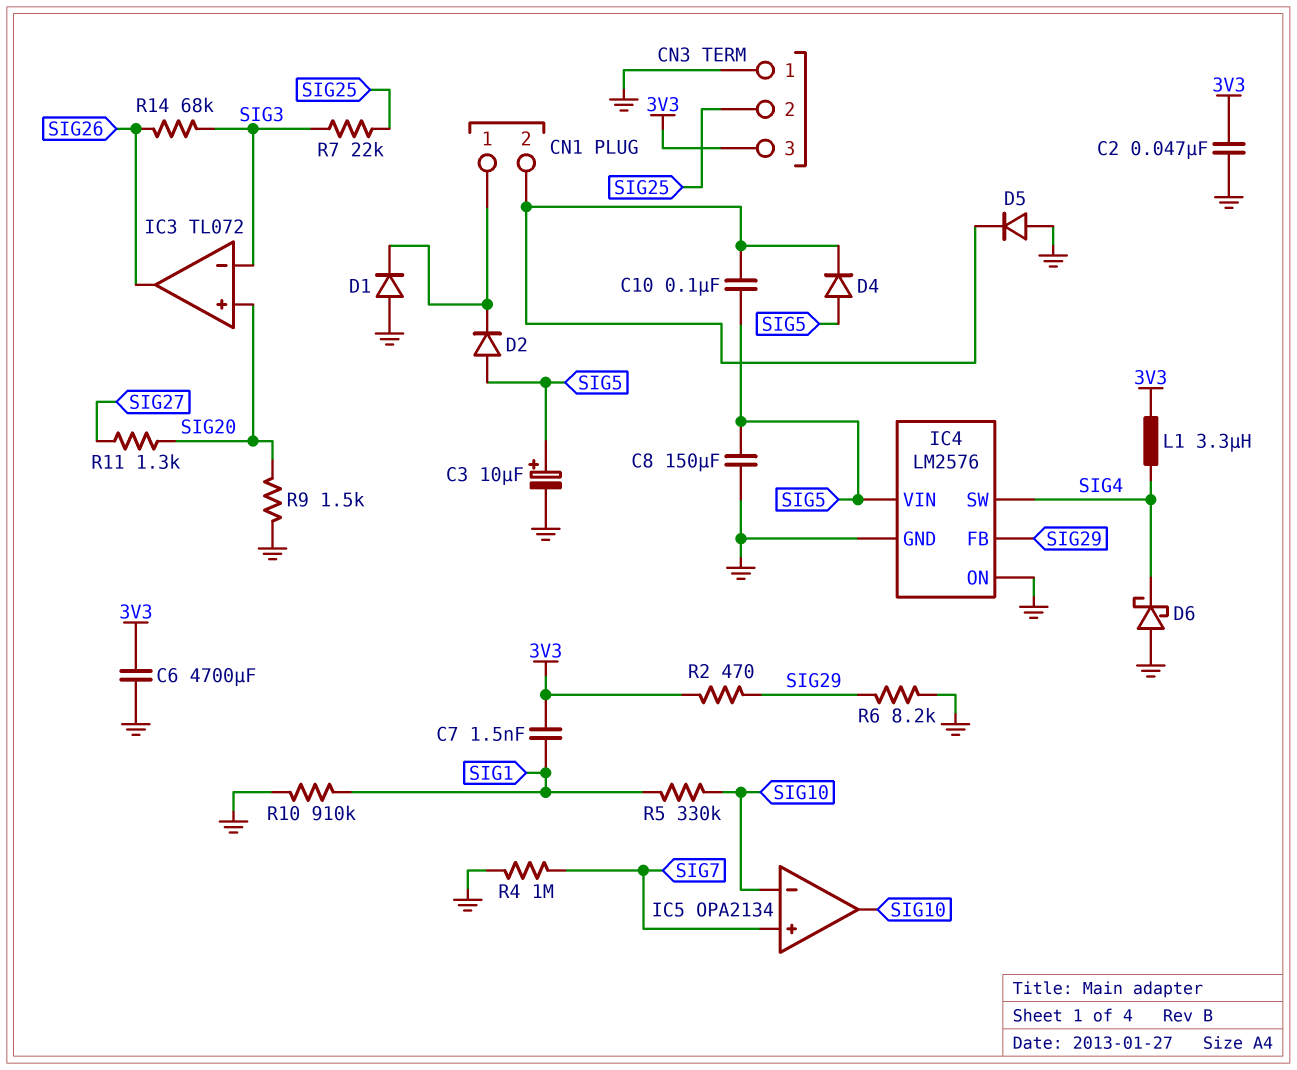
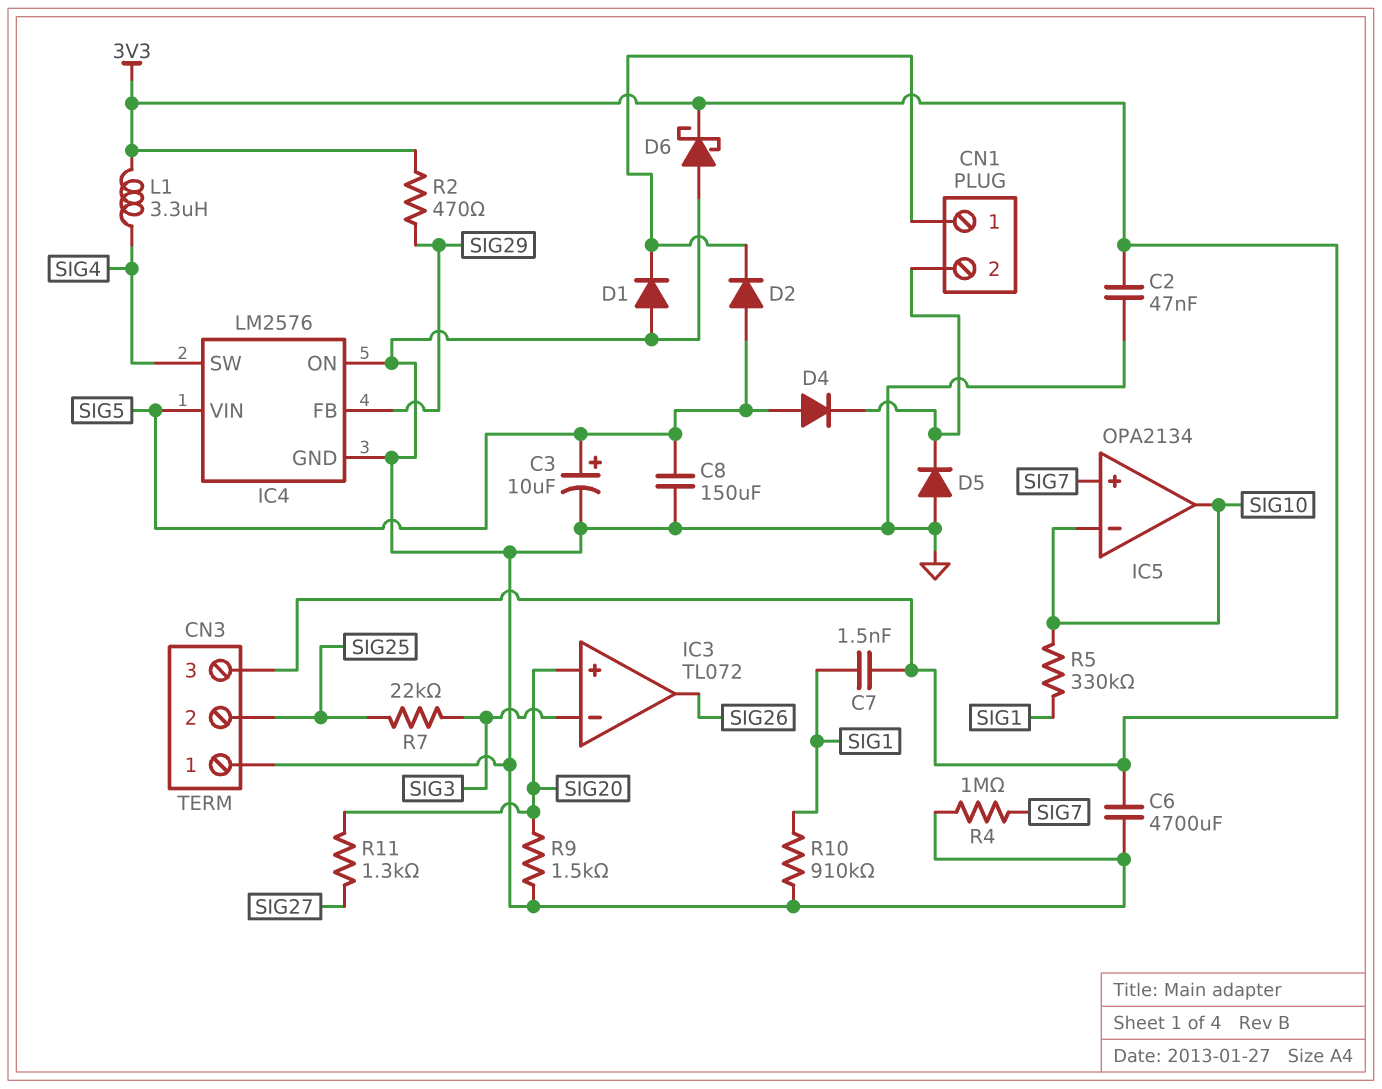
C10: 100nF (CN1/2, SIG5) -> none
D6: schottky (A GND, K SIG4) -> schottky (A GND, K 3V3)
R6: 8.2k (GND, SIG29) -> none
R14: 68k (SIG3, SIG26) -> none

